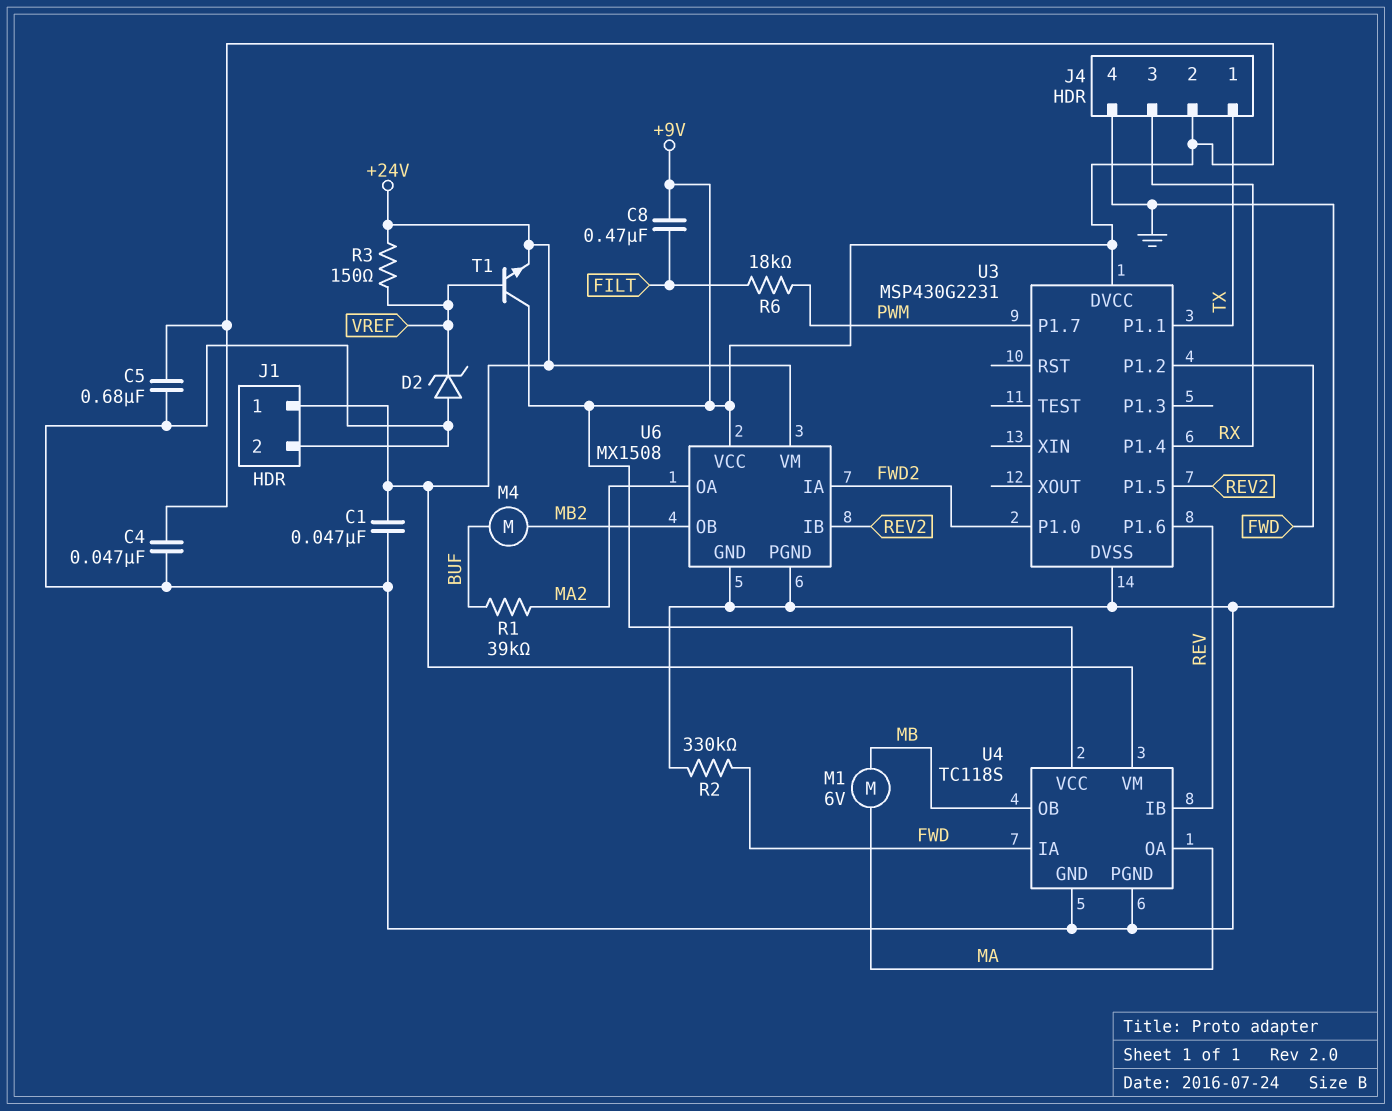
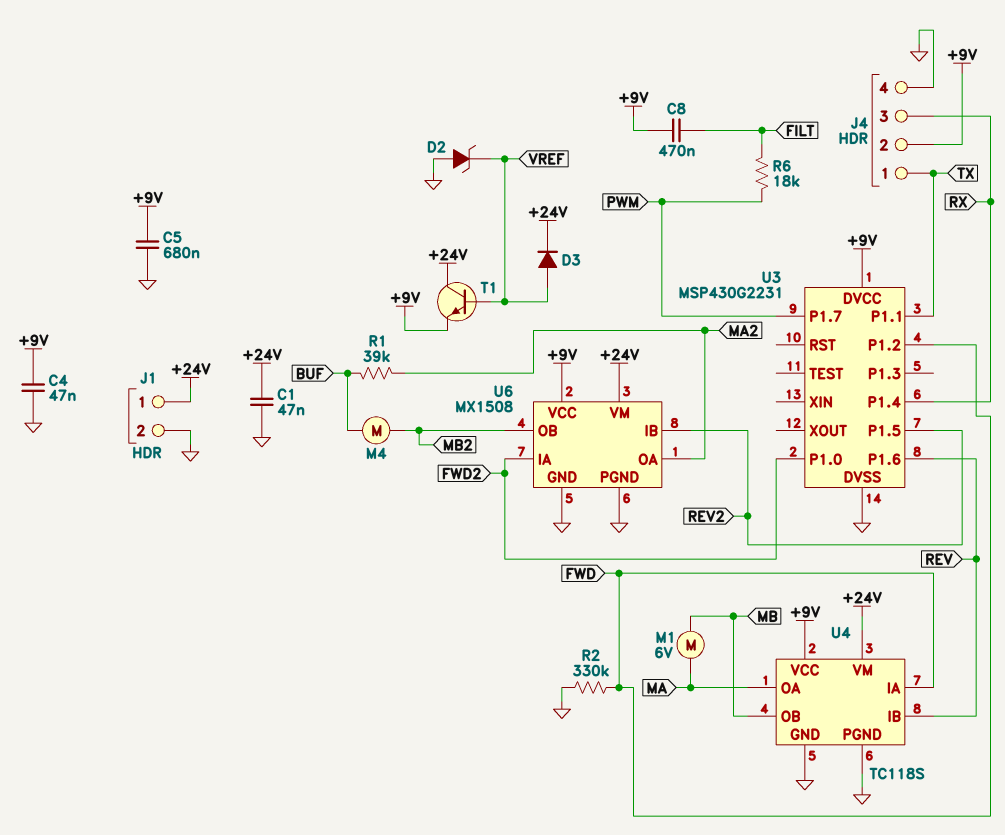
D3: none -> diode (A VREF, K +24V)
R3: 150 (+24V, VREF) -> none
T1: NPN (B VREF, C +9V, E +24V) -> NPN (B VREF, C +24V, E +9V)

